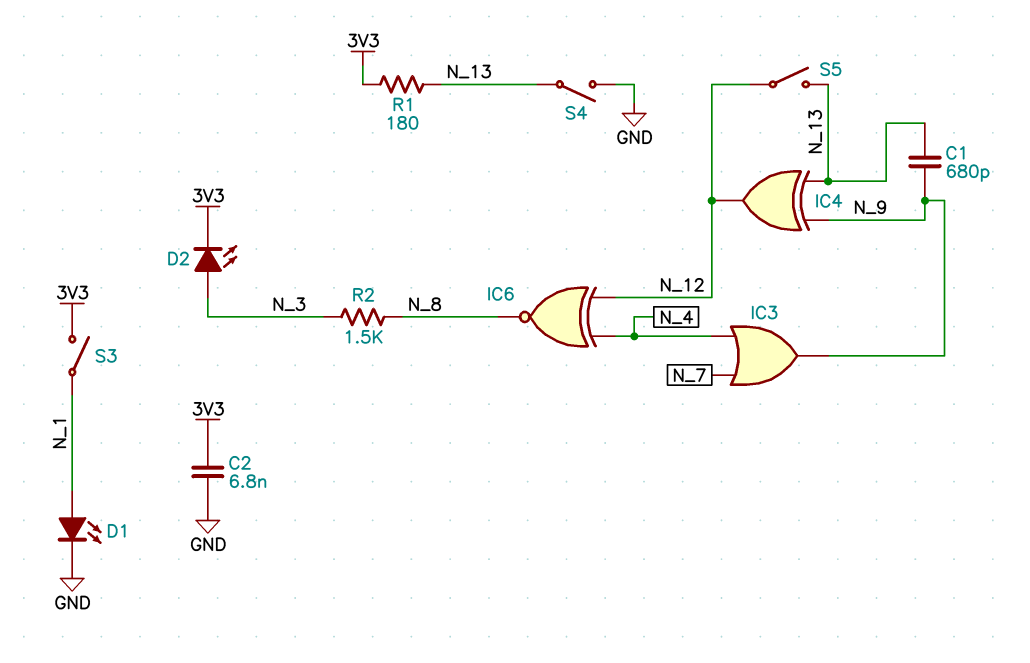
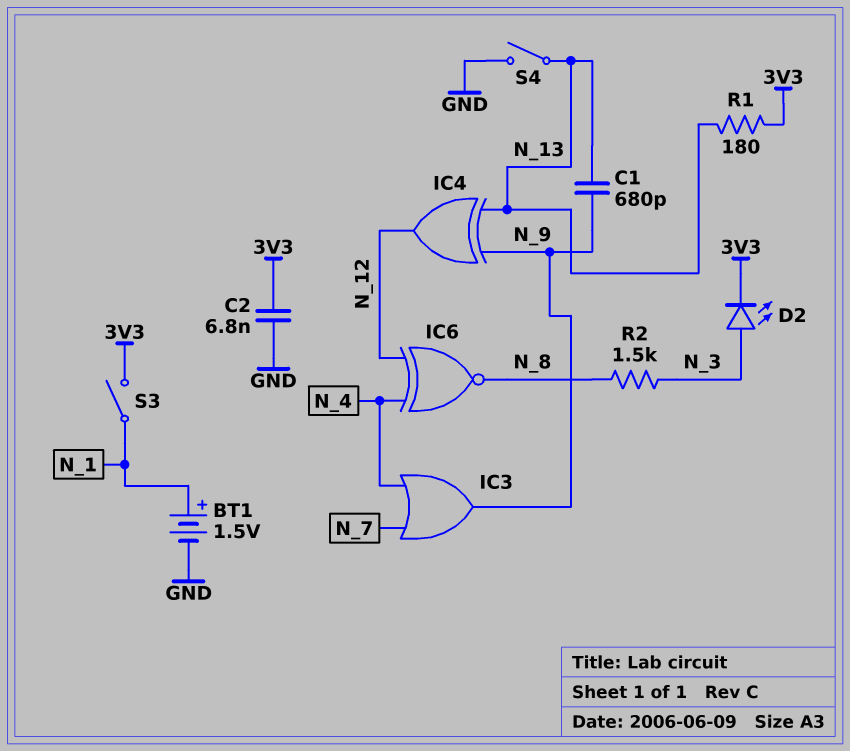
BT1: none -> 1.5V (plus N_1, minus GND)
D1: LED (A N_1, K GND) -> none
S5: switch (N_12, N_13) -> none

